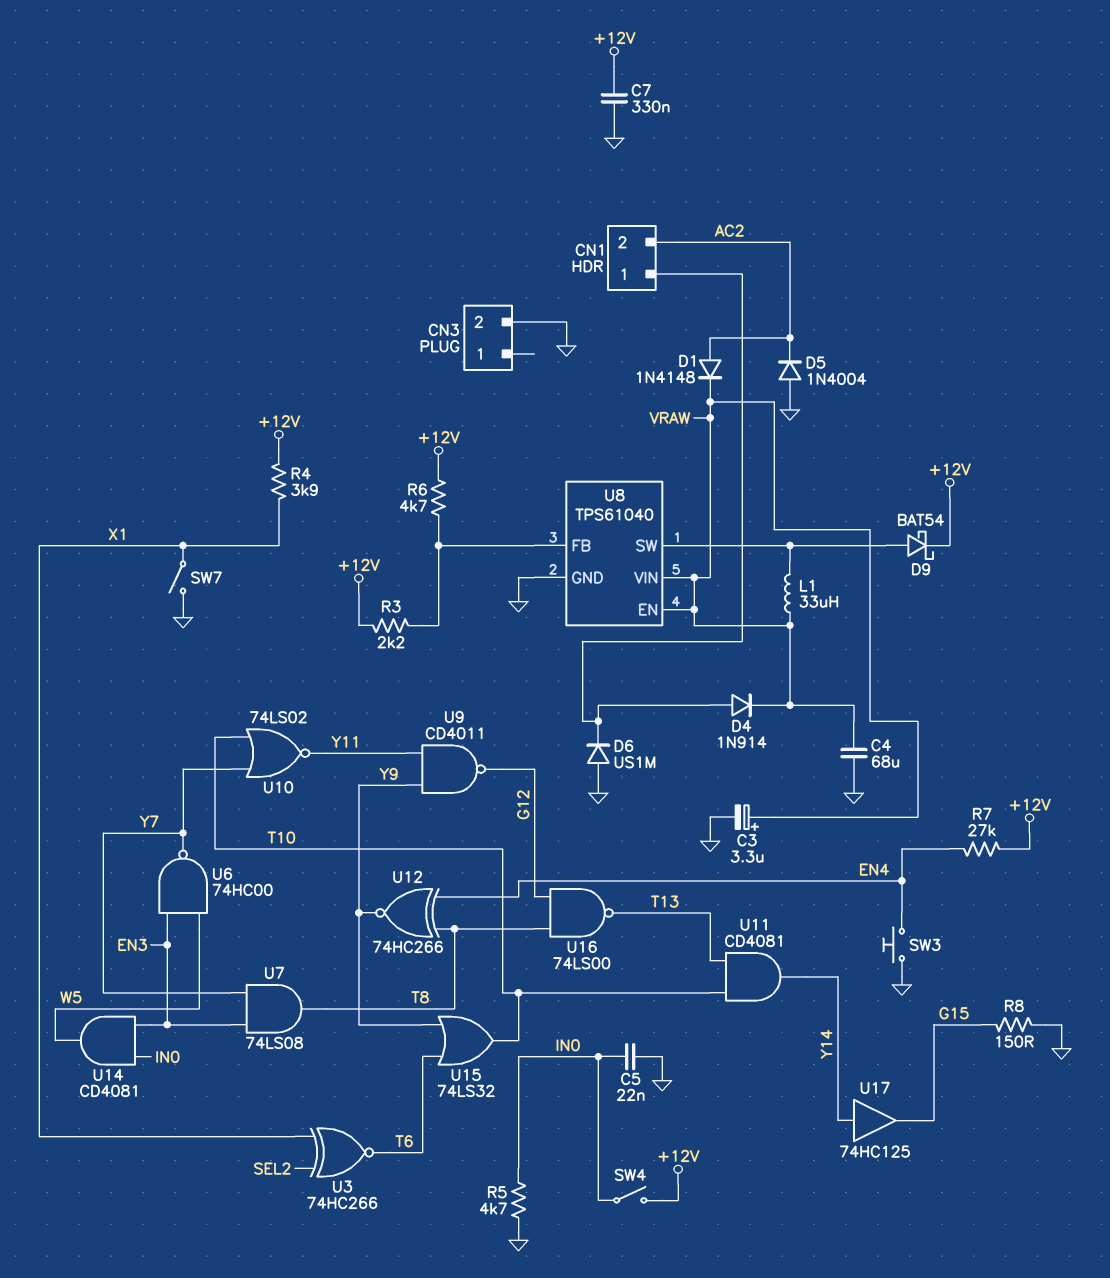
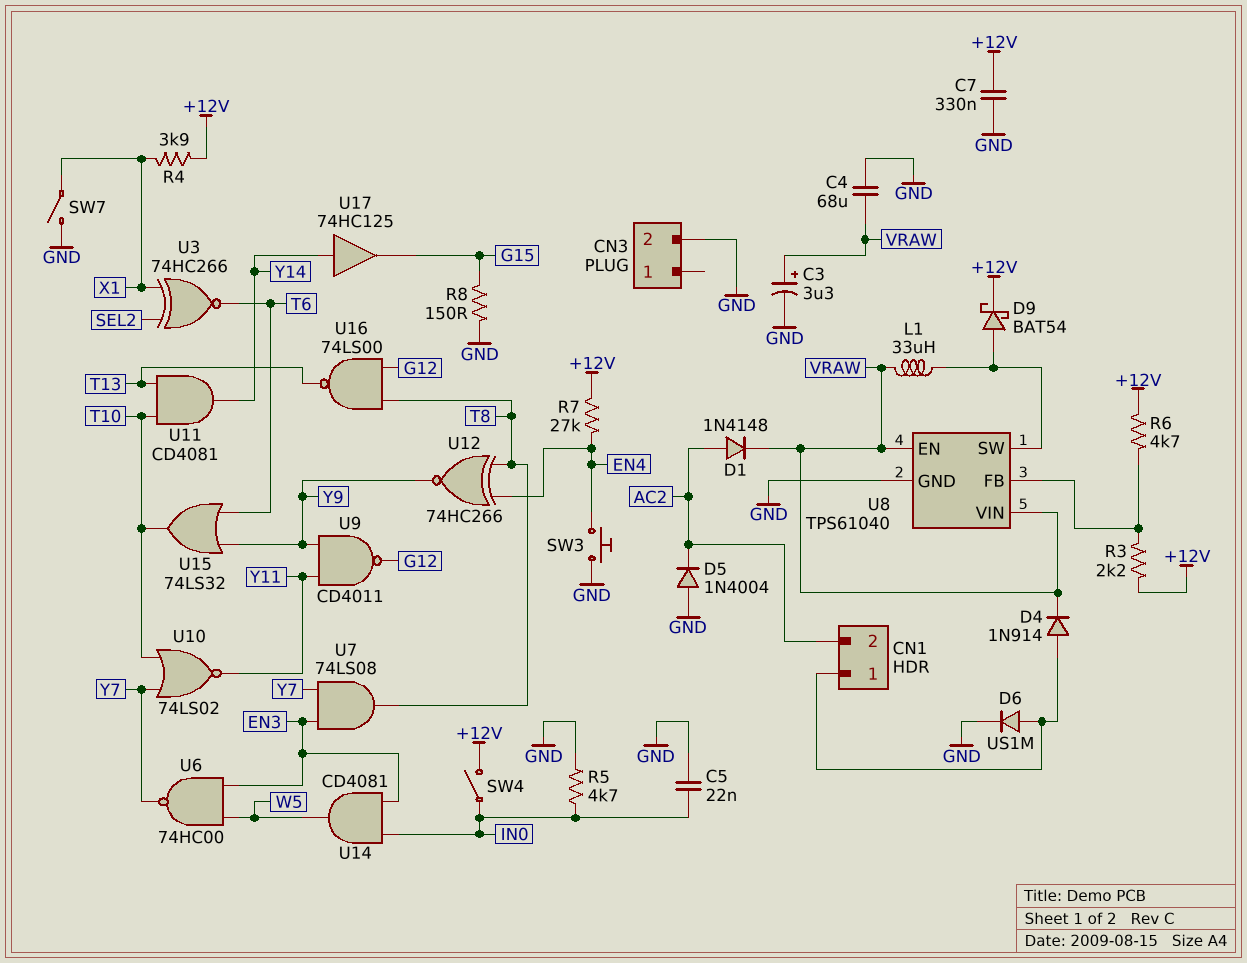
D6: diode US1M (A GND, K CN1/1) -> diode US1M (A CN1/1, K GND)

